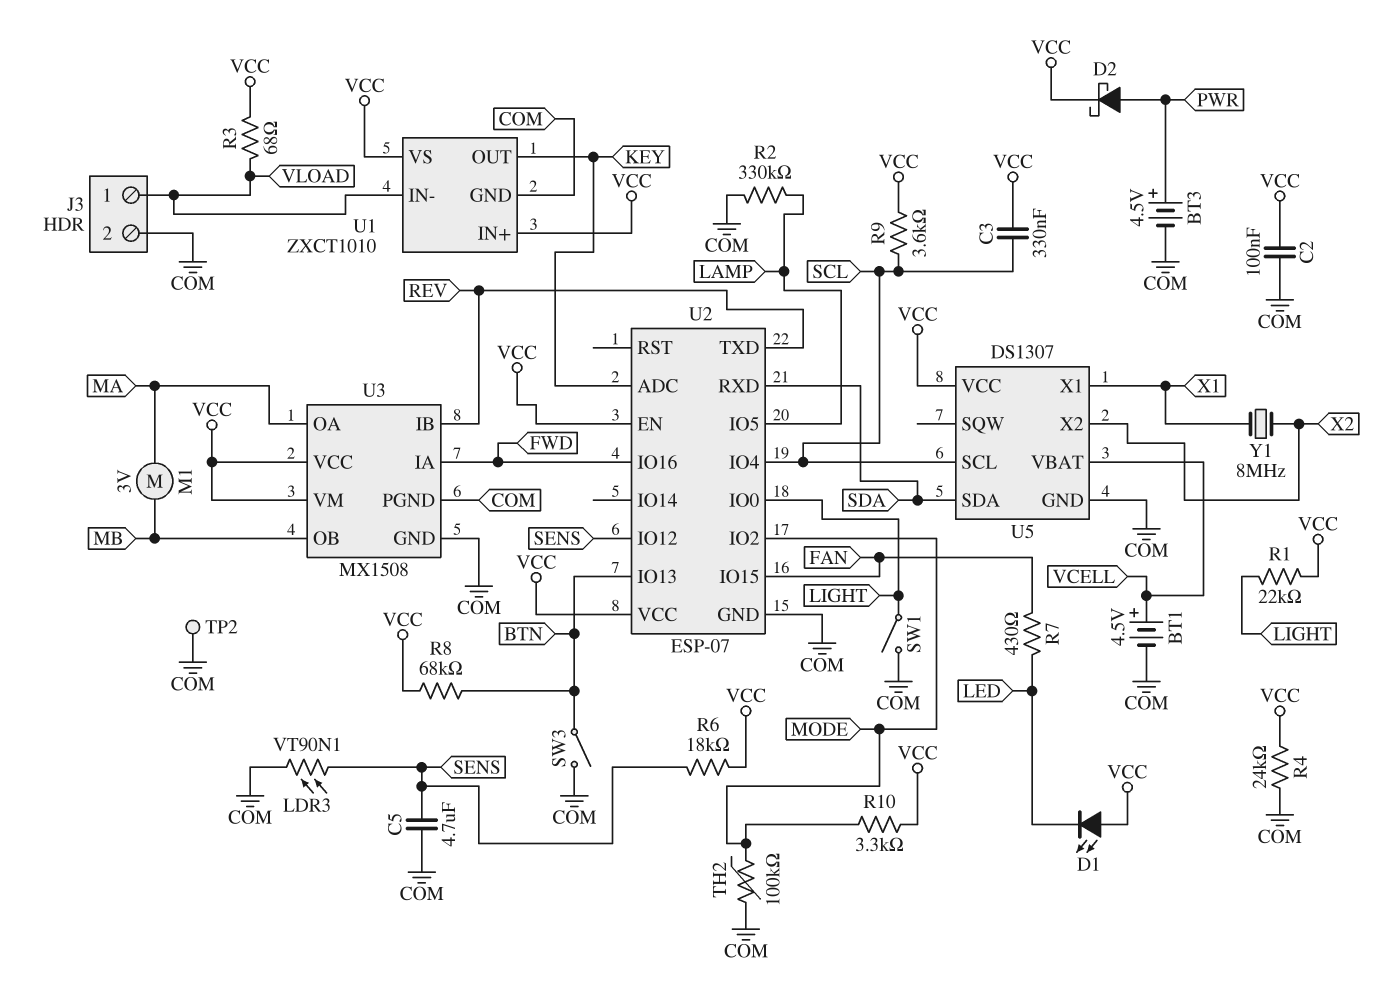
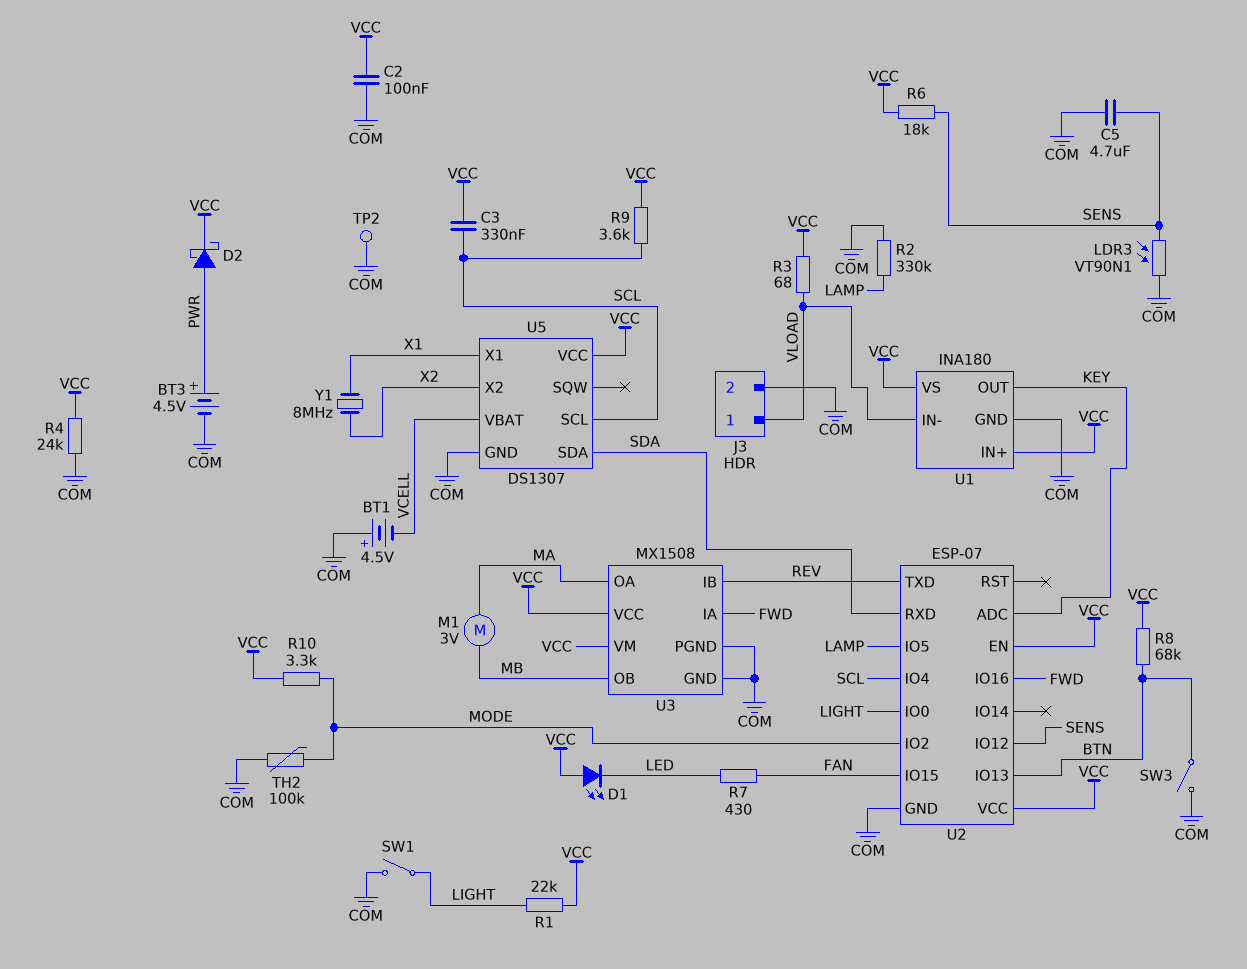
BT1: 4.5V (plus VCELL, minus COM) -> 4.5V (plus COM, minus VCELL)
U1: ZXCT1010 -> INA180

